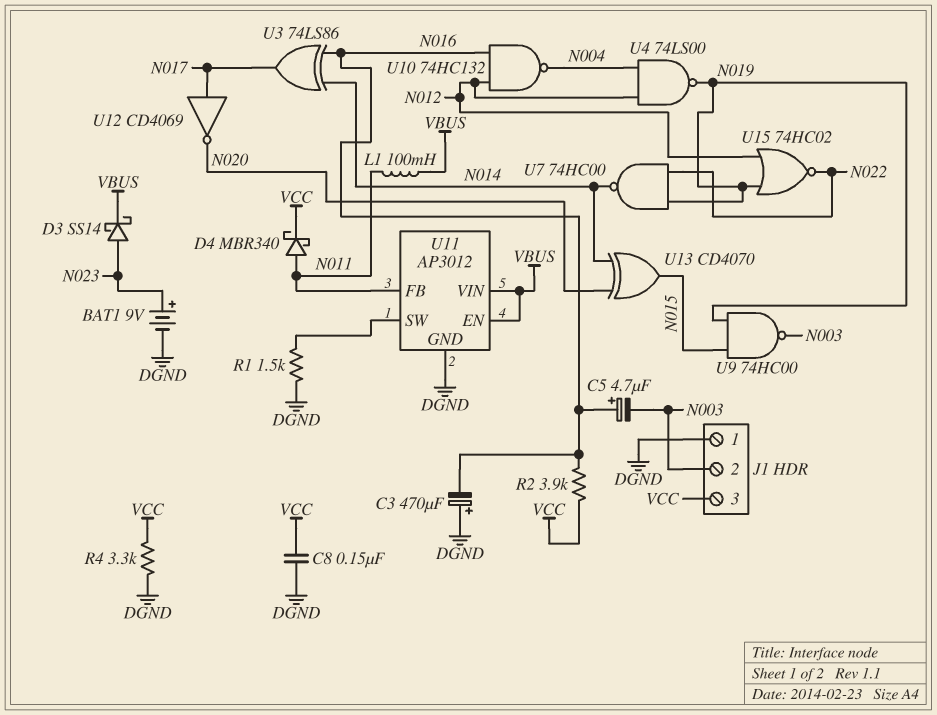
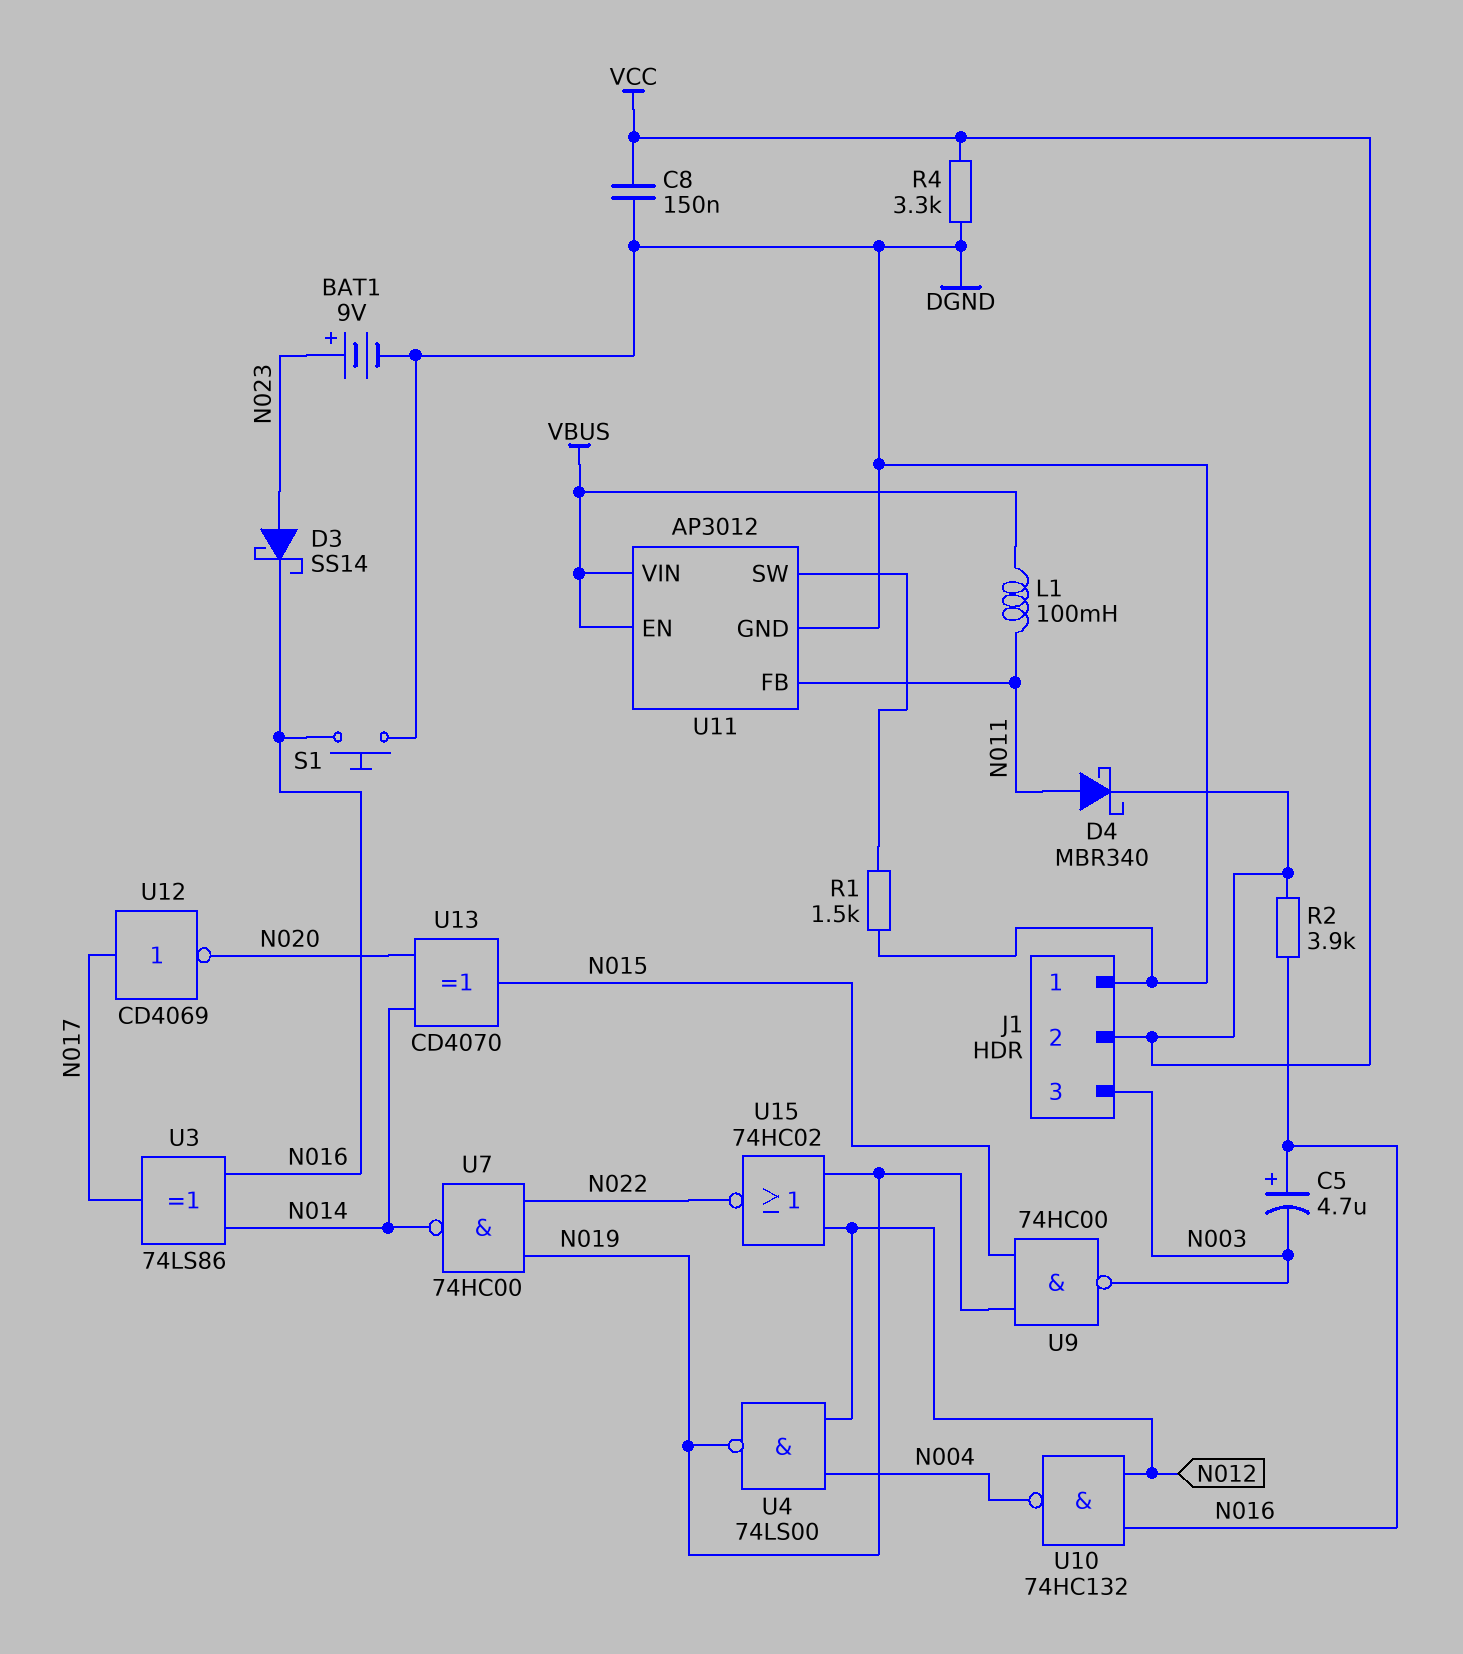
C3: 470uF (plus DGND, minus N016) -> none
D3: schottky SS14 (A N023, K VBUS) -> schottky SS14 (A N023, K N016)
J1 pin 2: N003 -> VCC
J1 pin 3: VCC -> N003
S1: none -> button (DGND, N016)

